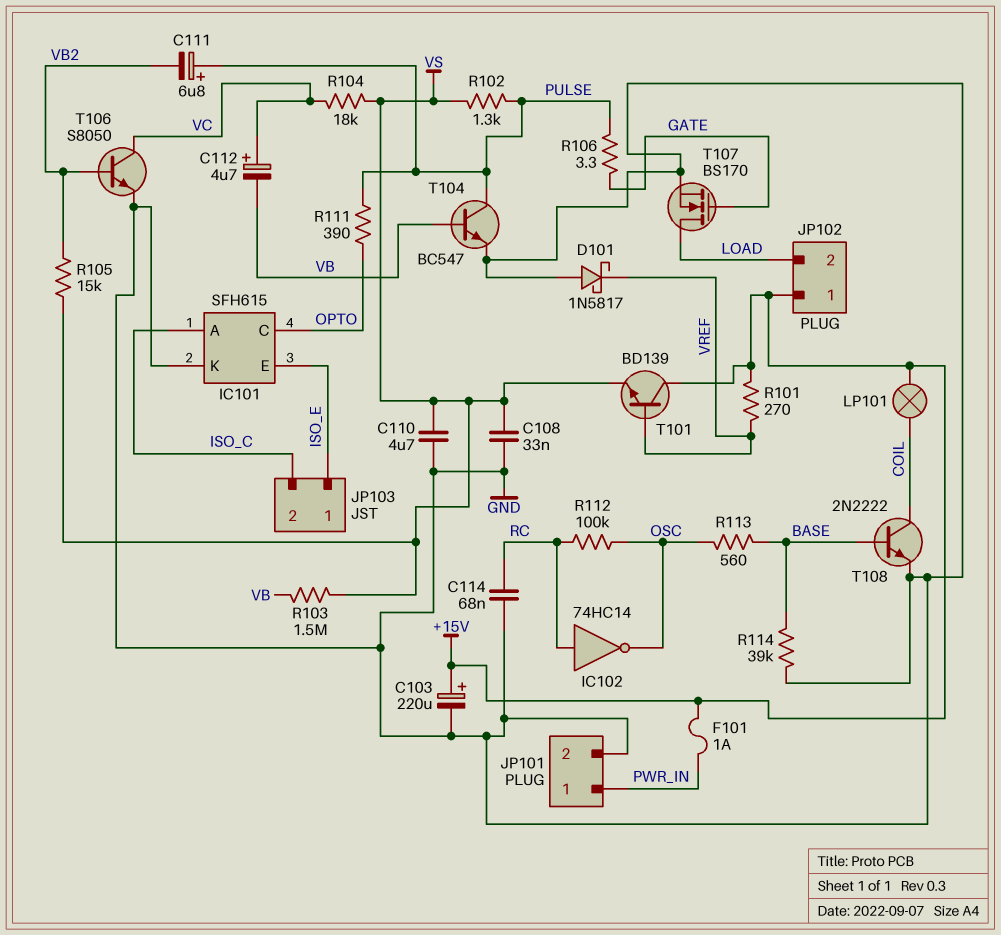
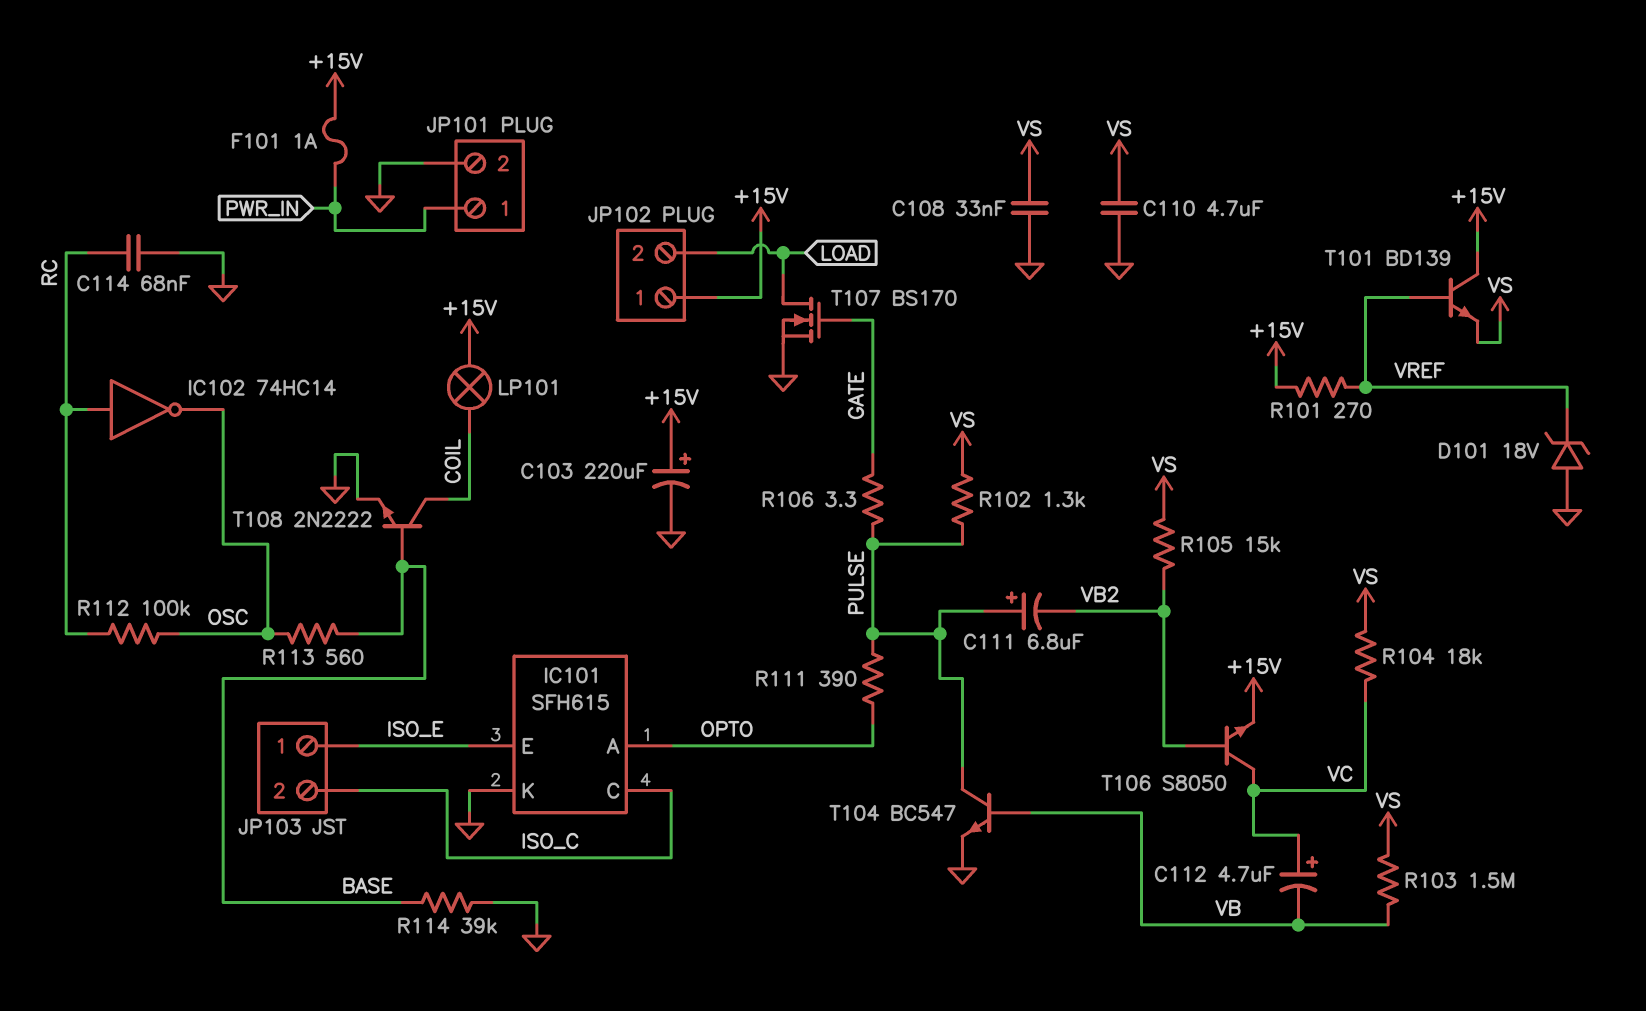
D101: schottky 1N5817 (A GND, K VREF) -> zener 18V (A GND, K VREF)
IC101 pin A: ISO_C -> OPTO
IC101 pin C: OPTO -> ISO_C
T106: NPN S8050 (B VB2, C VC, E GND) -> NPN S8050 (B VB2, C VC, E +15V)

